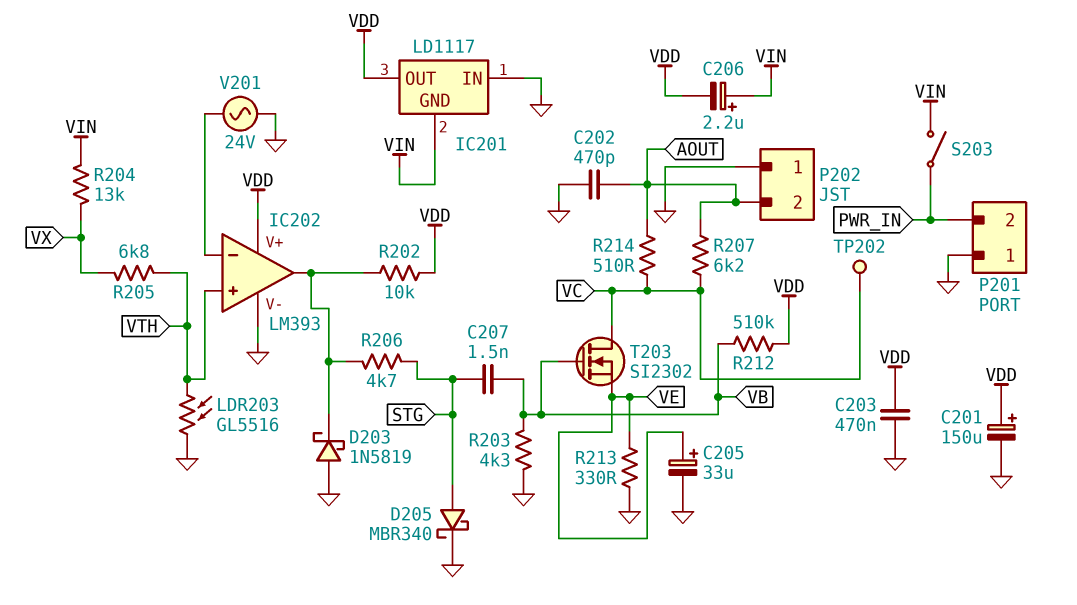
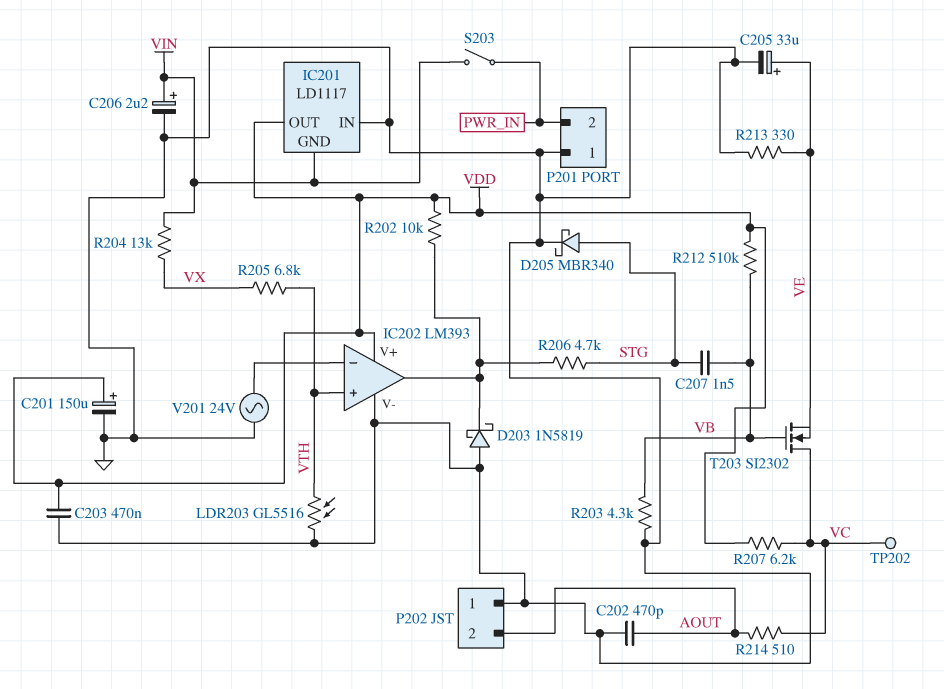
C206: 2.2uF (plus VIN, minus VDD) -> 2.2uF (plus VIN, minus GND)
R207: 6.2k (AOUT, VC) -> 6.2k (VC, VDD)

